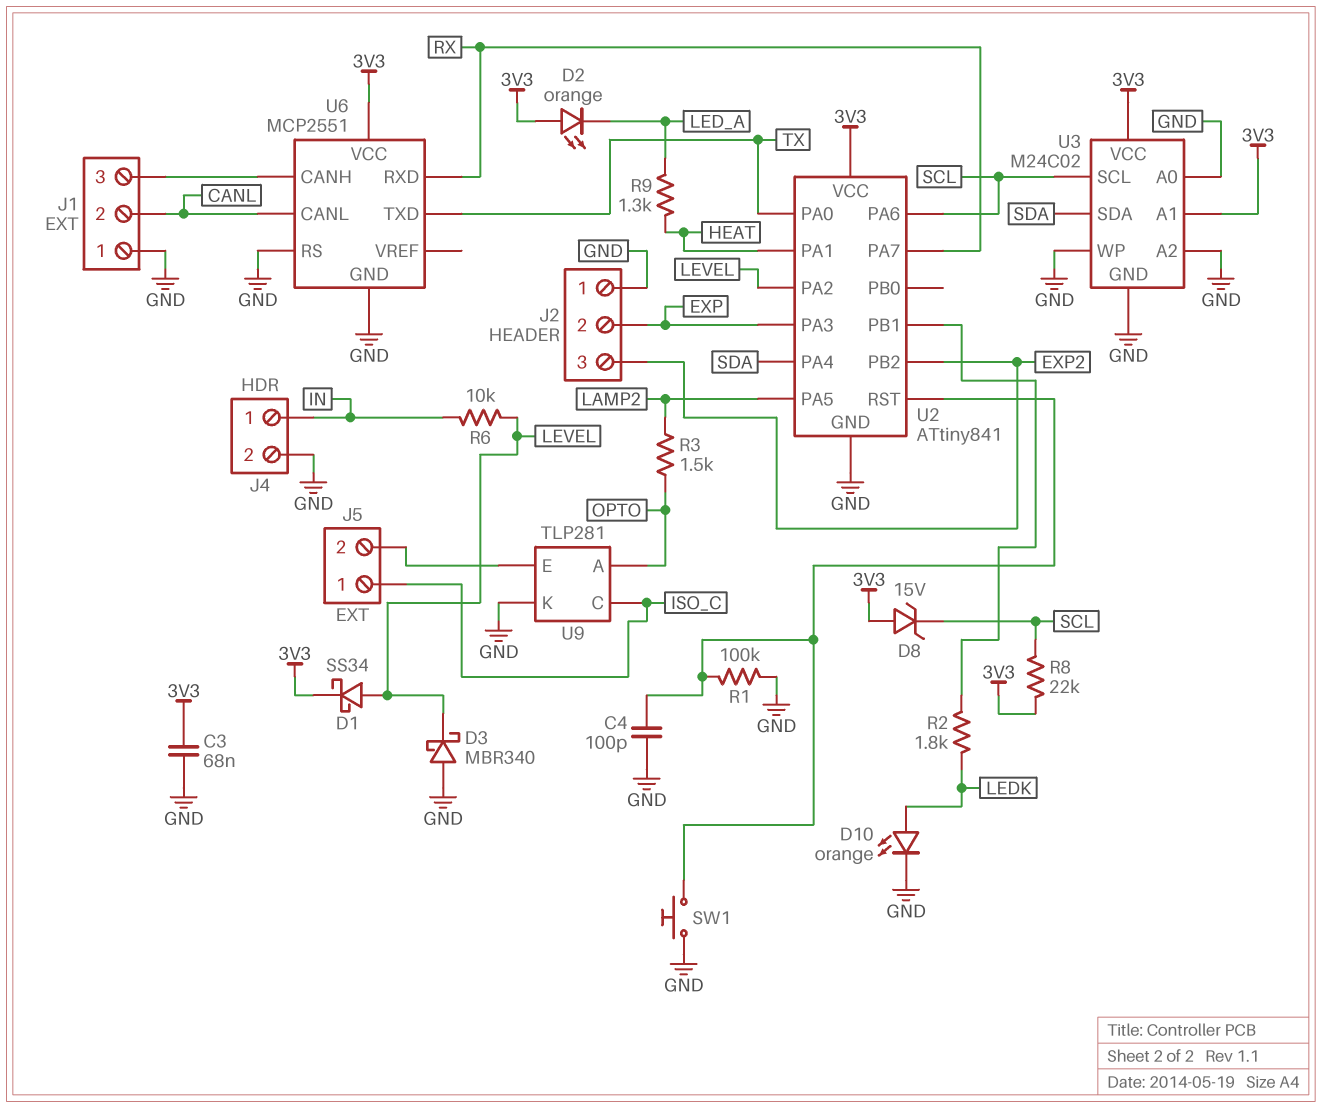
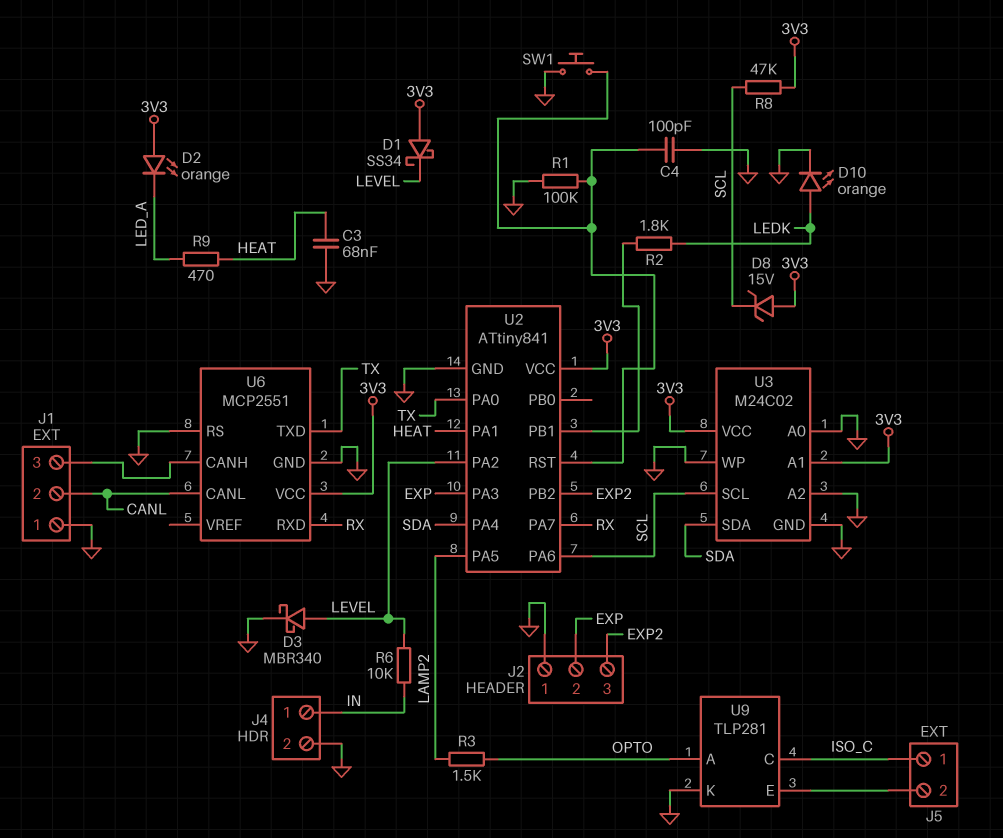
C3: 68nF (3V3, GND) -> 68nF (GND, HEAT)
D1: schottky SS34 (A LEVEL, K 3V3) -> schottky SS34 (A 3V3, K LEVEL)
D3: schottky MBR340 (A GND, K LEVEL) -> schottky MBR340 (A LEVEL, K GND)
R8: 22k (3V3, SCL) -> 47k (3V3, SCL)
R9: 1.3k (HEAT, LED_A) -> 470 (HEAT, LED_A)

